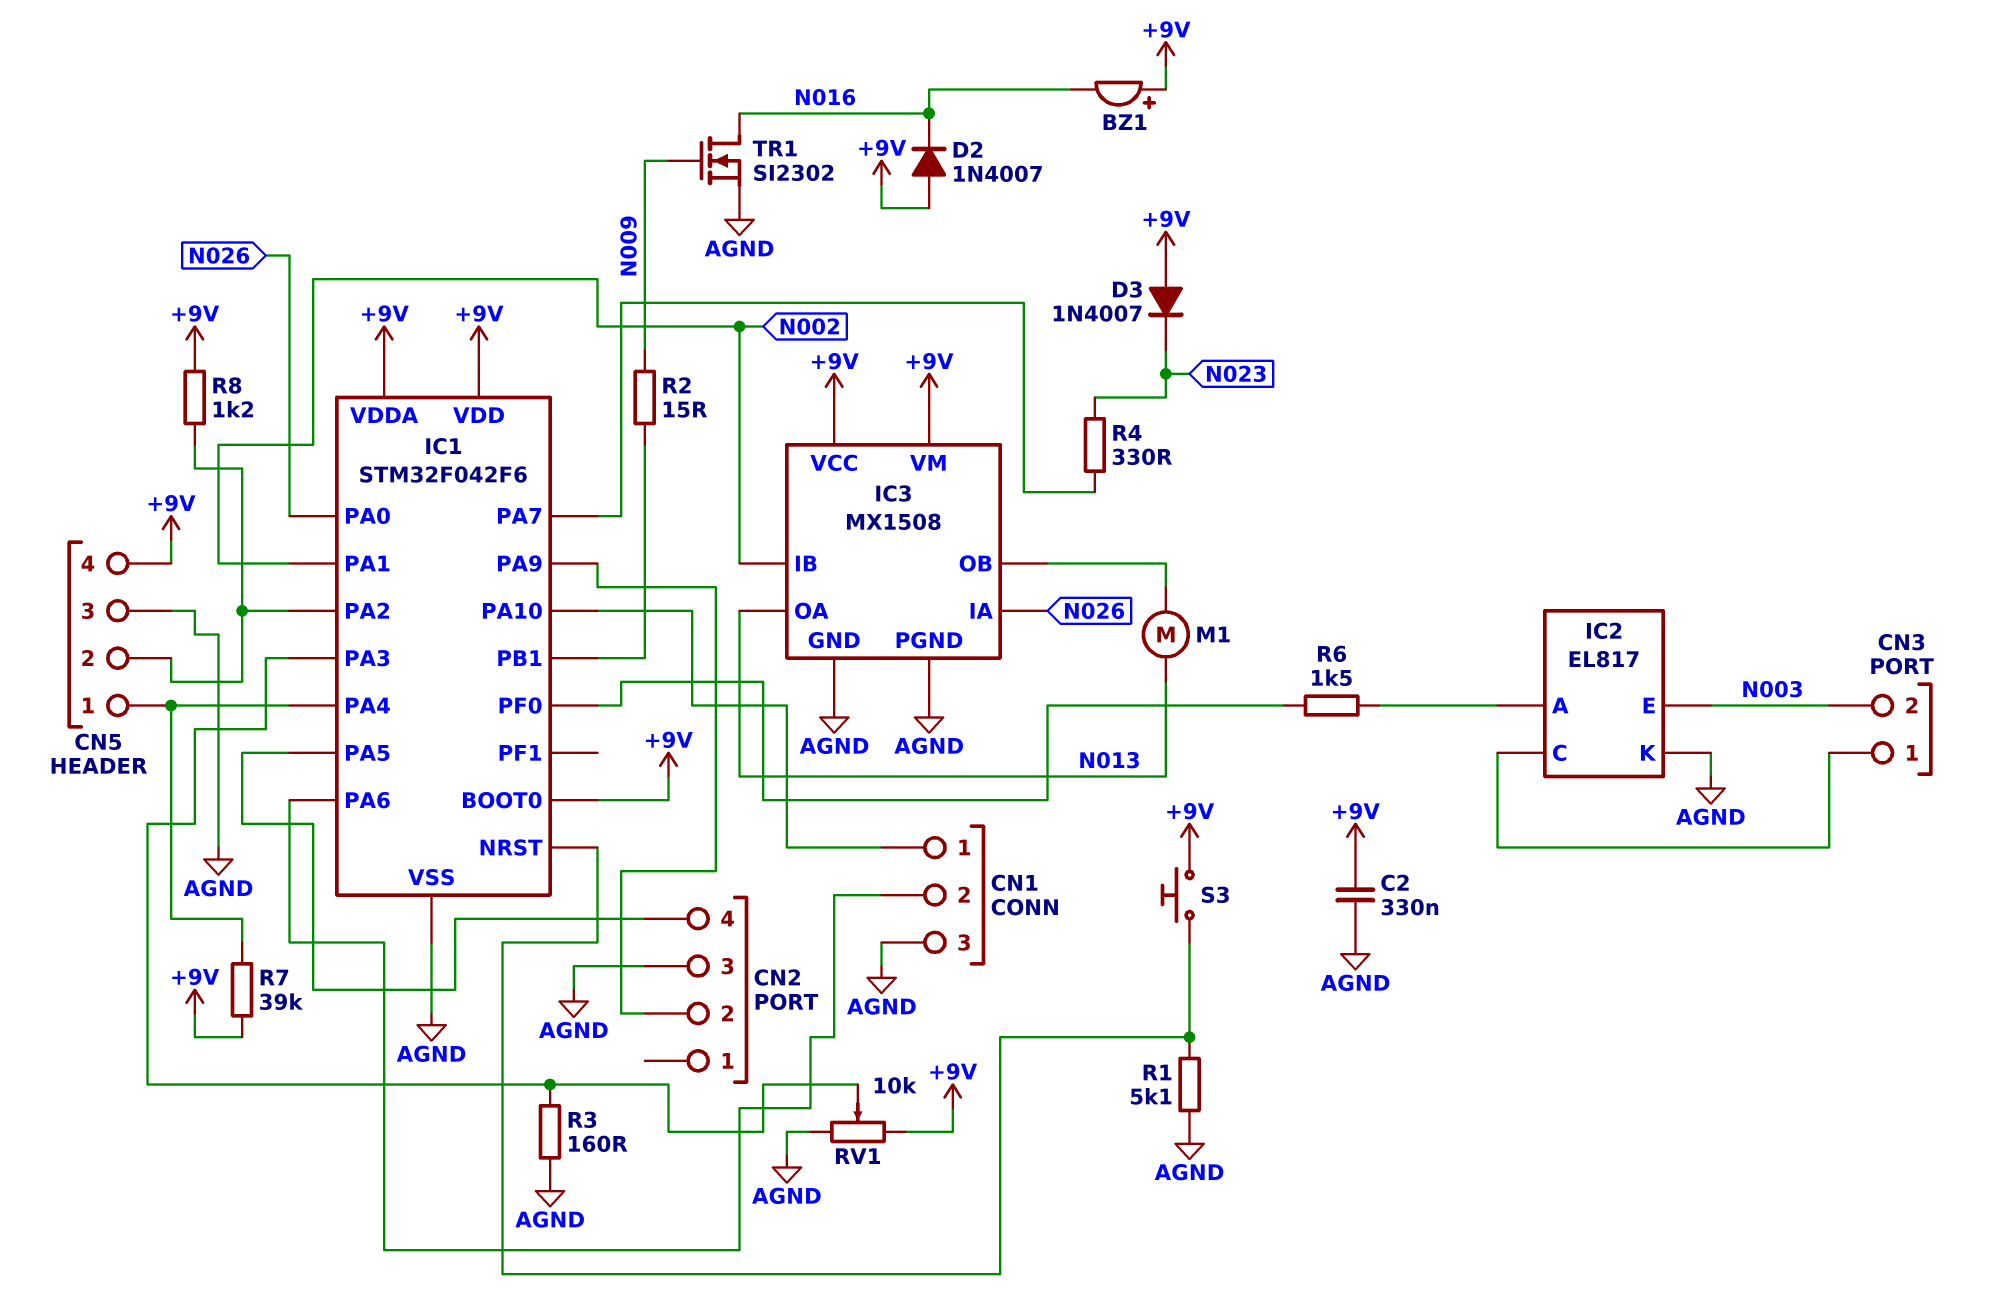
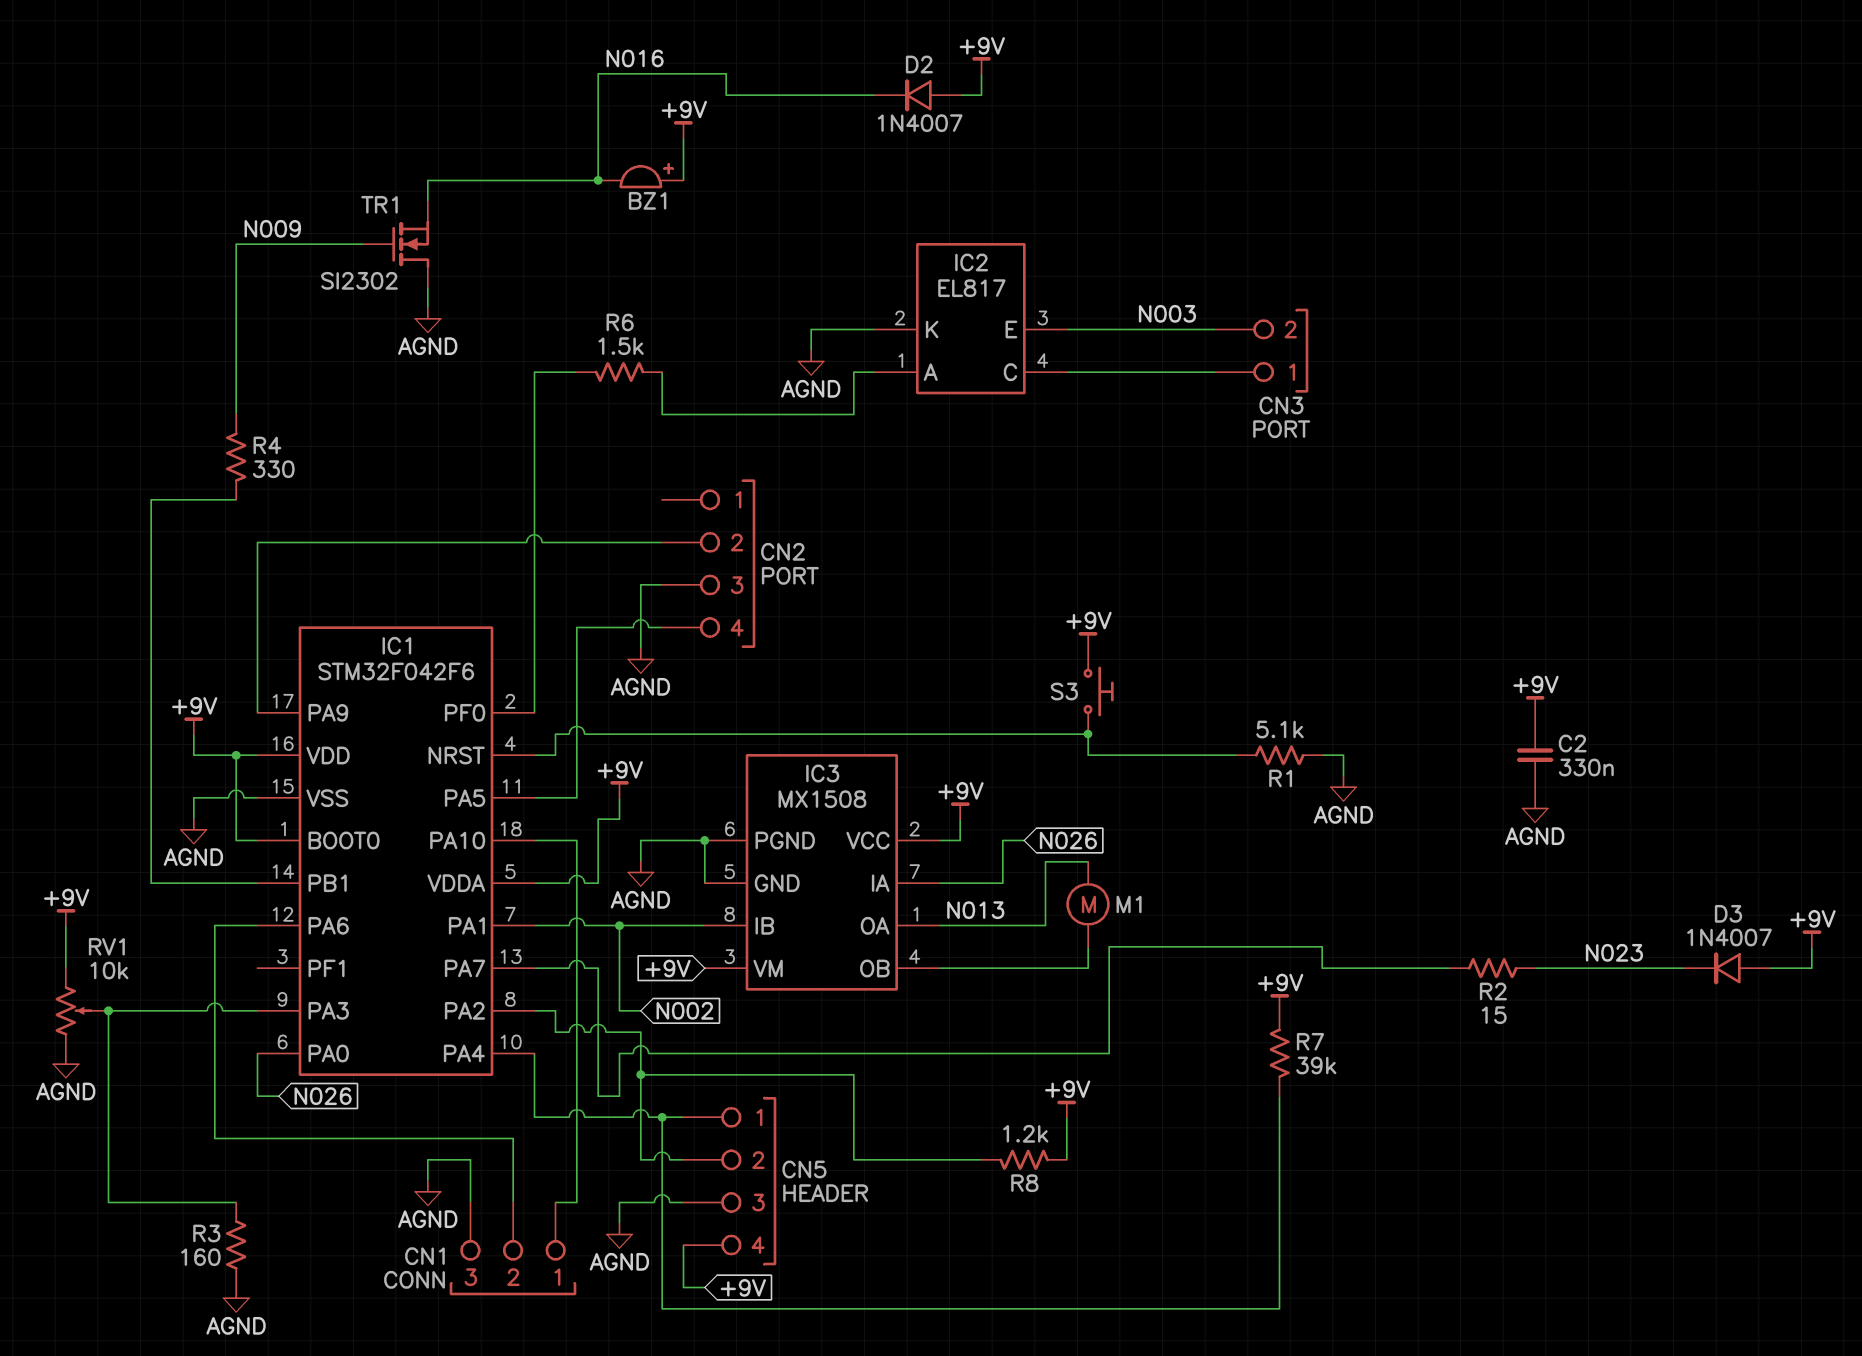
R2: 15 (IC1/PB1, N009) -> 15 (IC1/PA7, N023)
R4: 330 (IC1/PA7, N023) -> 330 (IC1/PB1, N009)
TR1: NMOS SI2302 (G N009, D N016, S AGND) -> NMOS SI2302 (G N009, D AGND, S N016)

